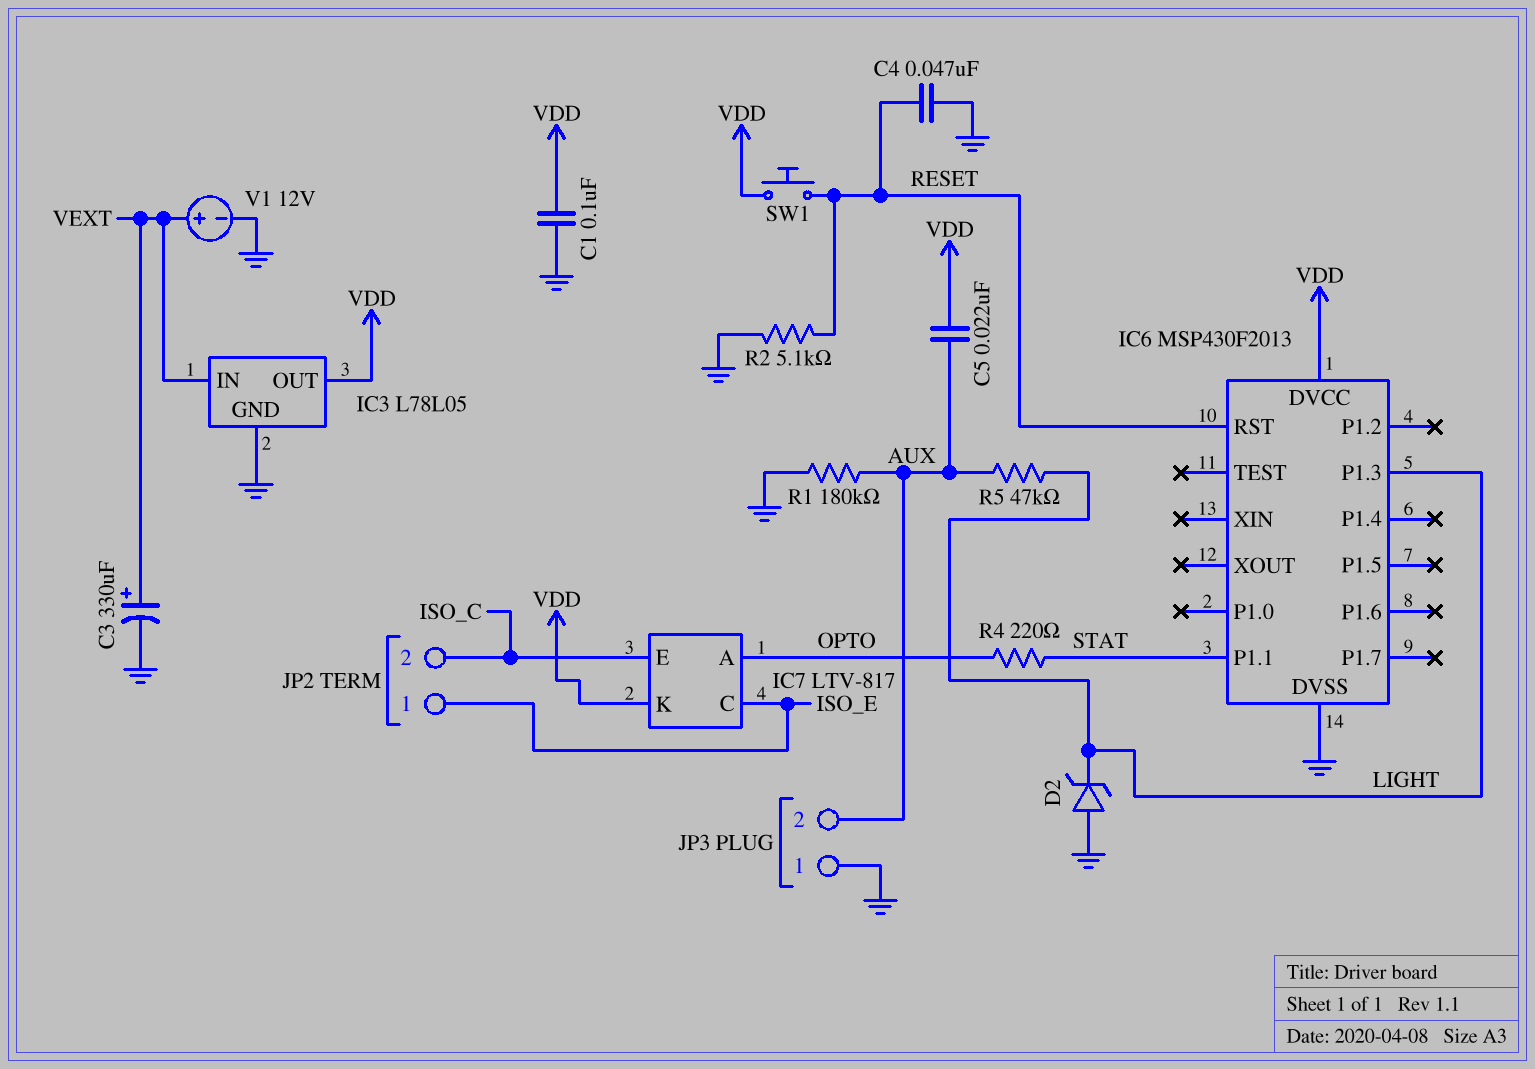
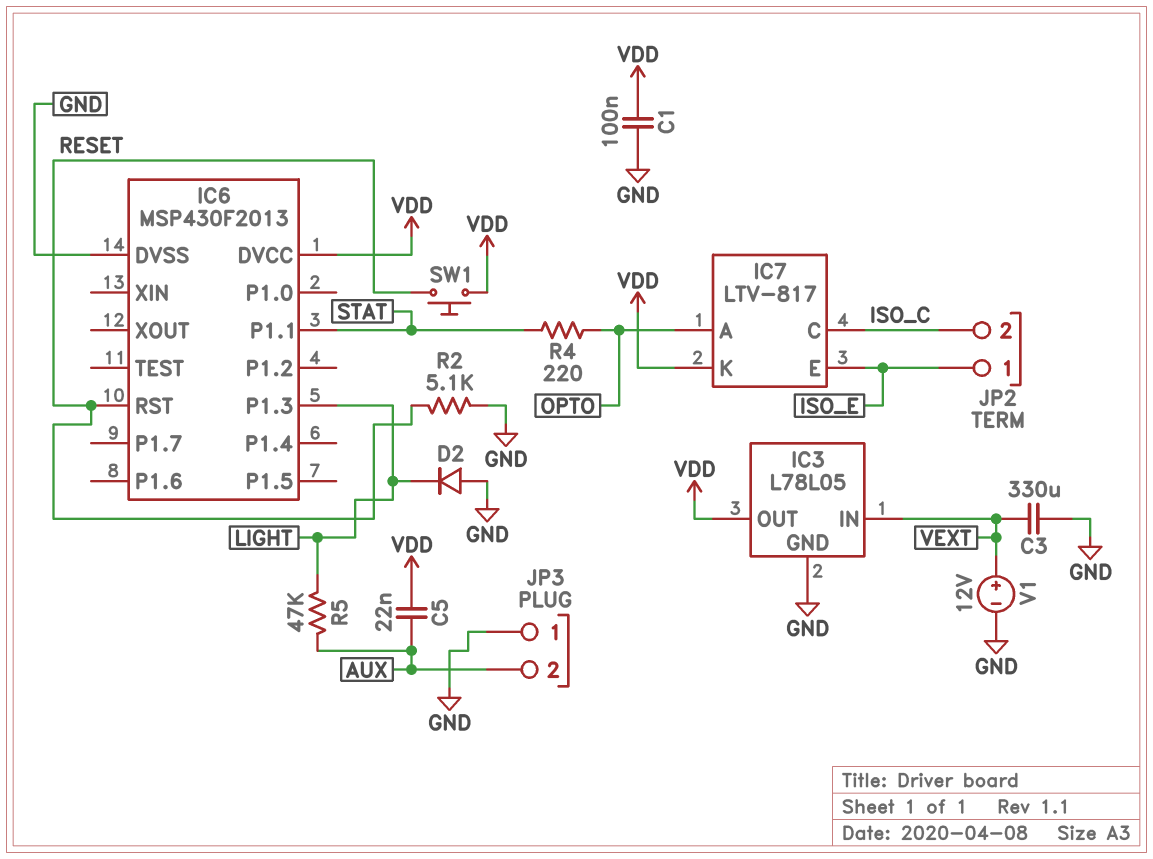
C3: 330uF (plus VEXT, minus GND) -> 330uF (GND, VEXT)
C4: 47nF (GND, RESET) -> none
D2: zener (A GND, K LIGHT) -> diode (A GND, K LIGHT)
IC7 pin C: ISO_E -> ISO_C
IC7 pin E: ISO_C -> ISO_E
R1: 180k (AUX, GND) -> none

